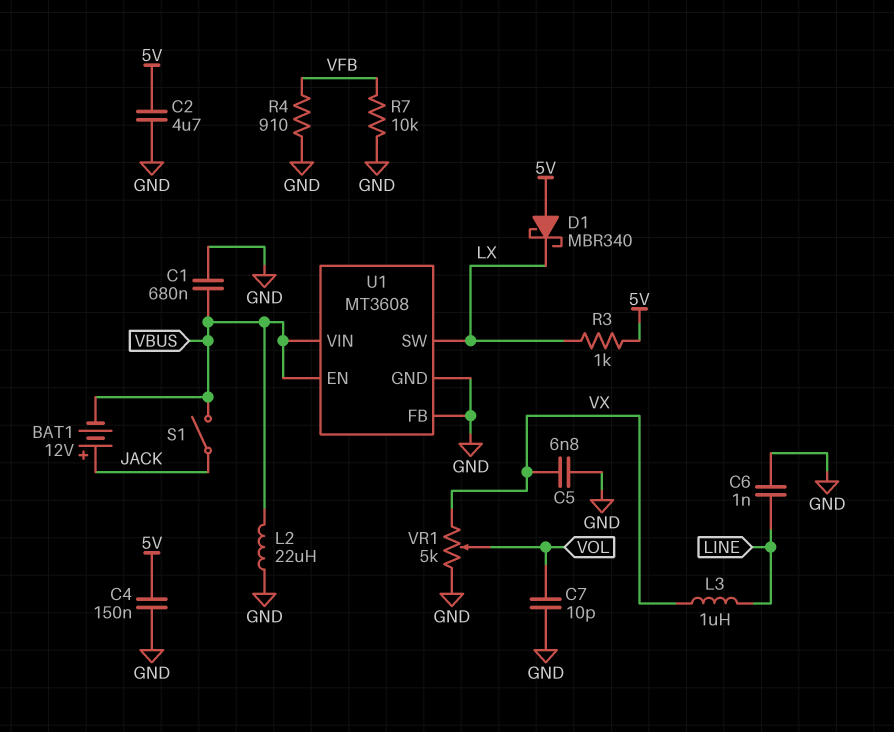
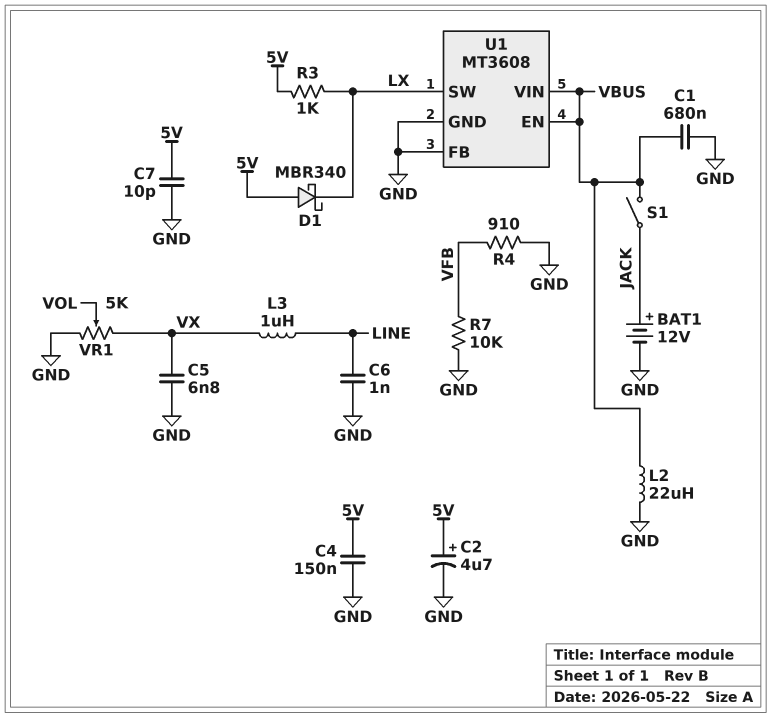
BAT1: 12V (plus JACK, minus VBUS) -> 12V (plus JACK, minus GND)
C2: 4.7uF (5V, GND) -> 4.7uF (plus 5V, minus GND)
C7: 10pF (GND, VOL) -> 10pF (5V, GND)

